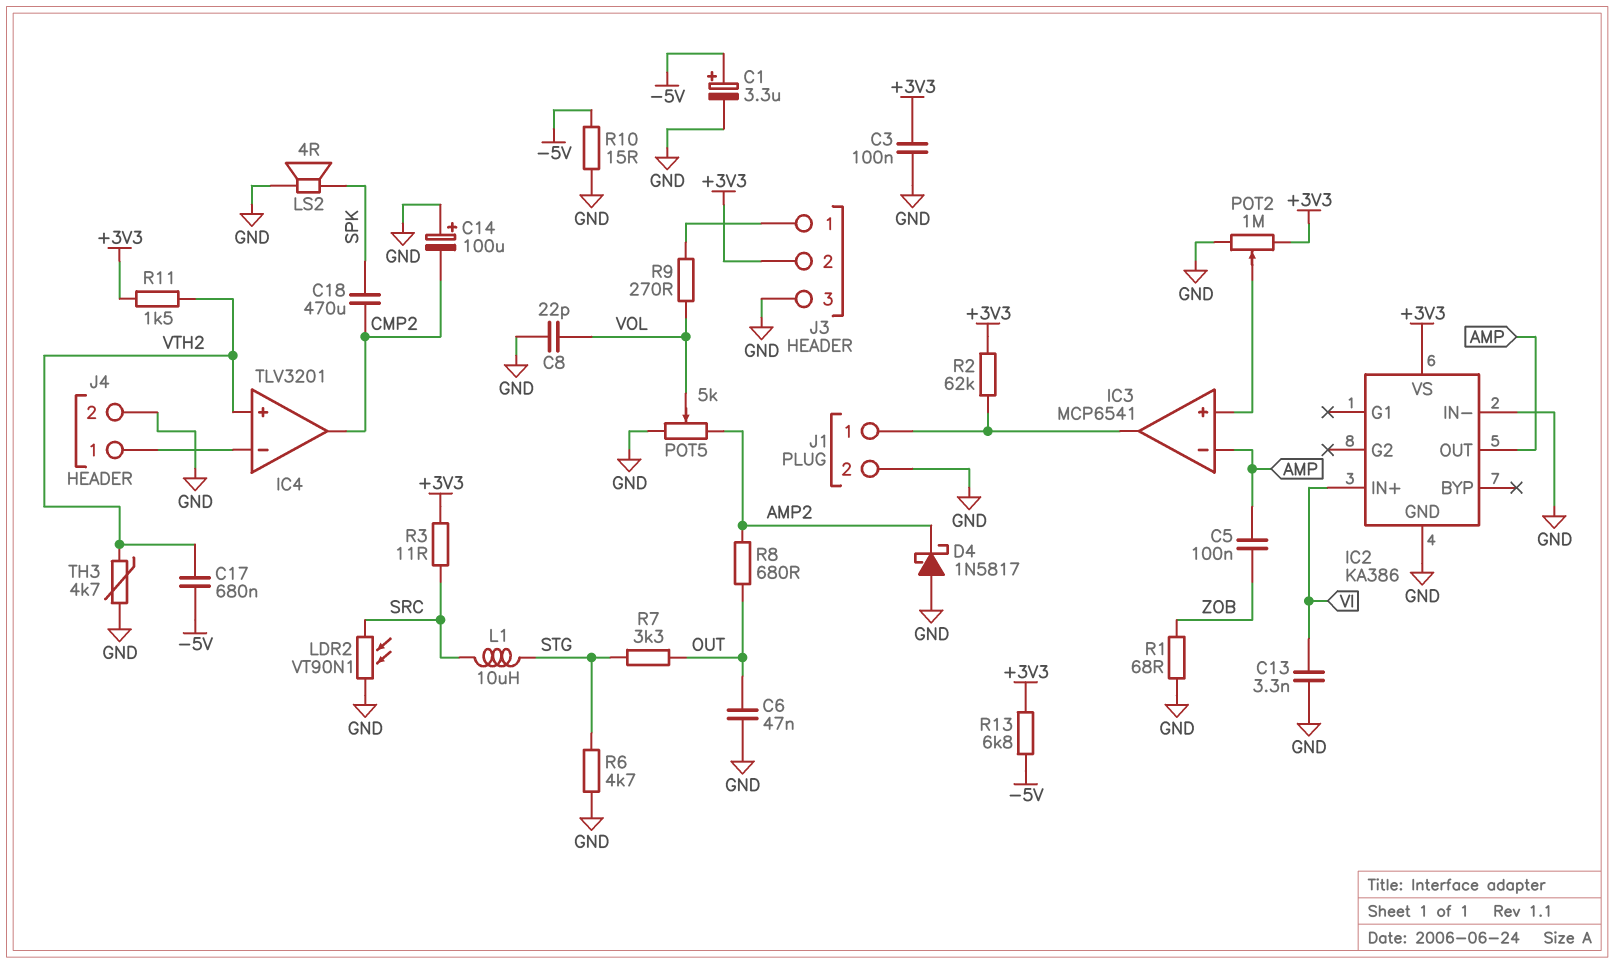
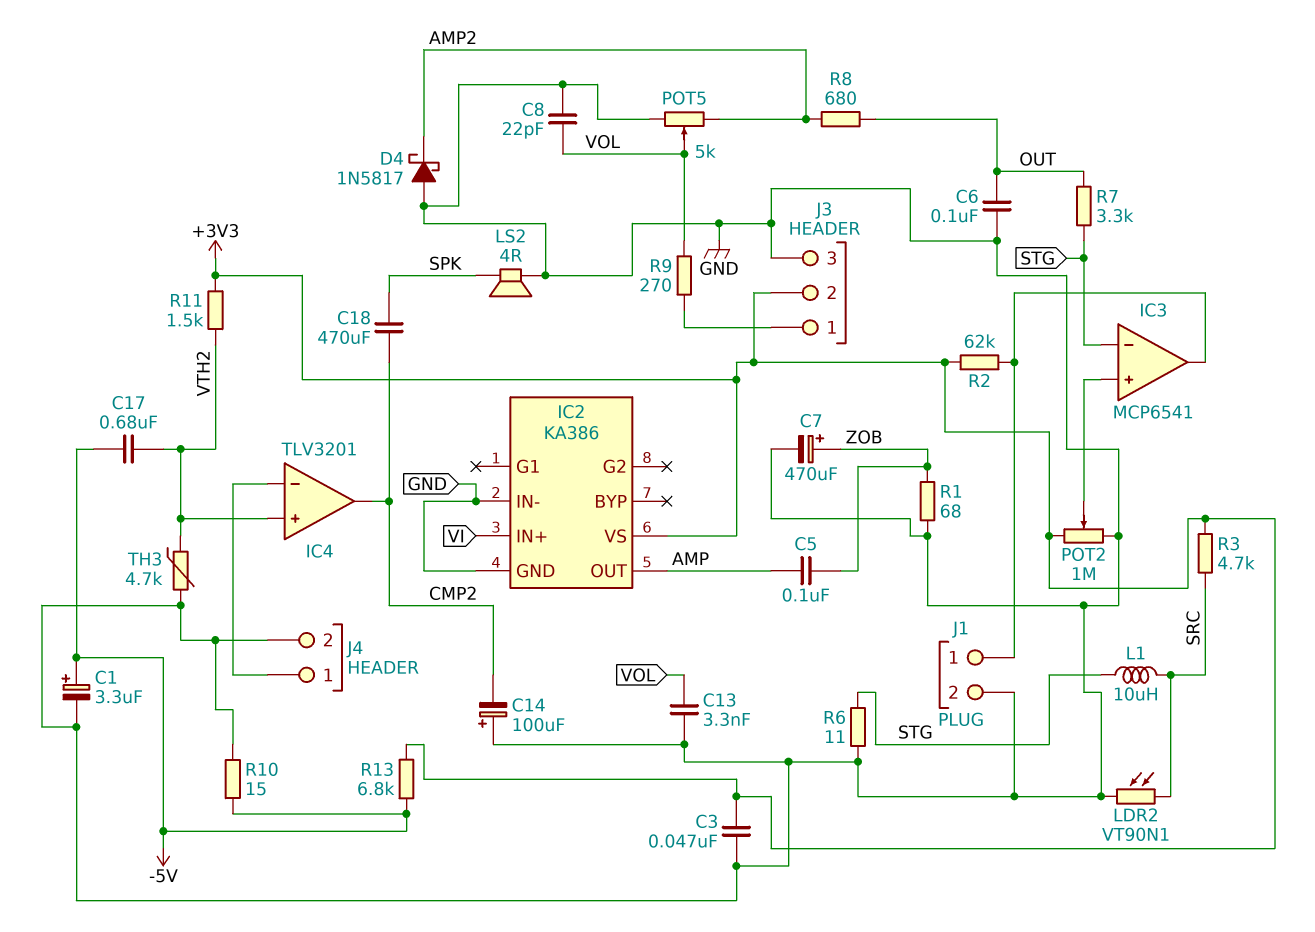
C3: 100nF (+3V3, GND) -> 47nF (+3V3, GND)
C6: 47nF (GND, OUT) -> 100nF (GND, OUT)
C7: none -> 470uF (plus ZOB, minus GND)
C13: 3.3nF (GND, VI) -> 3.3nF (GND, VOL)
IC3 pin in-: AMP -> STG
R3: 11 (+3V3, SRC) -> 4.7k (+3V3, SRC)
R6: 4.7k (GND, STG) -> 11 (GND, STG)

